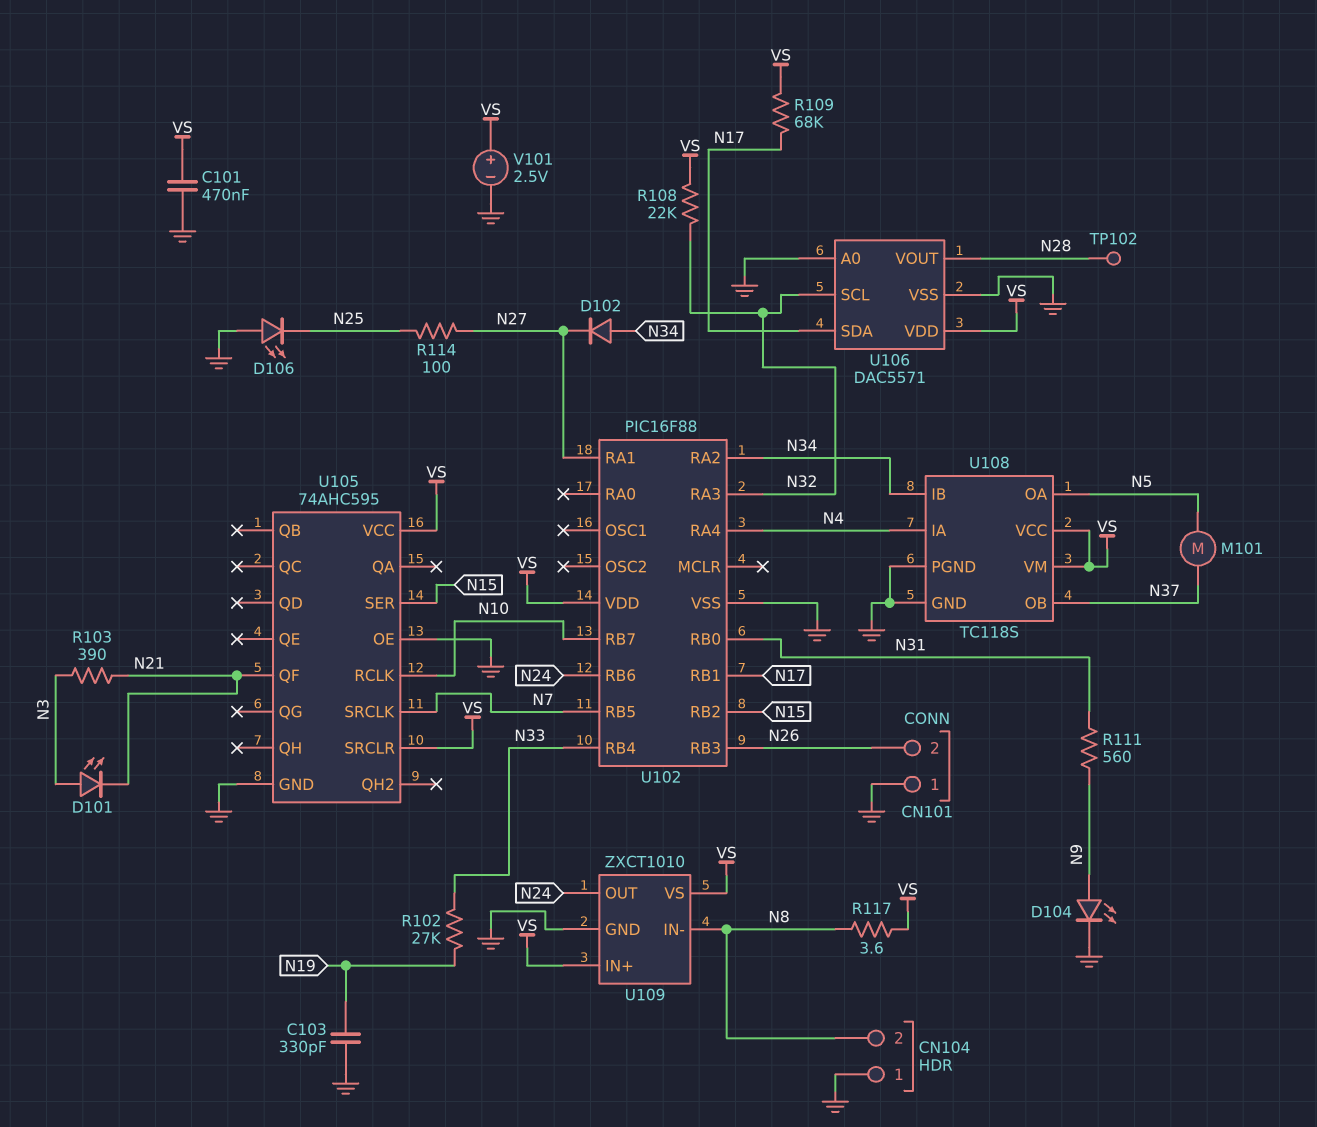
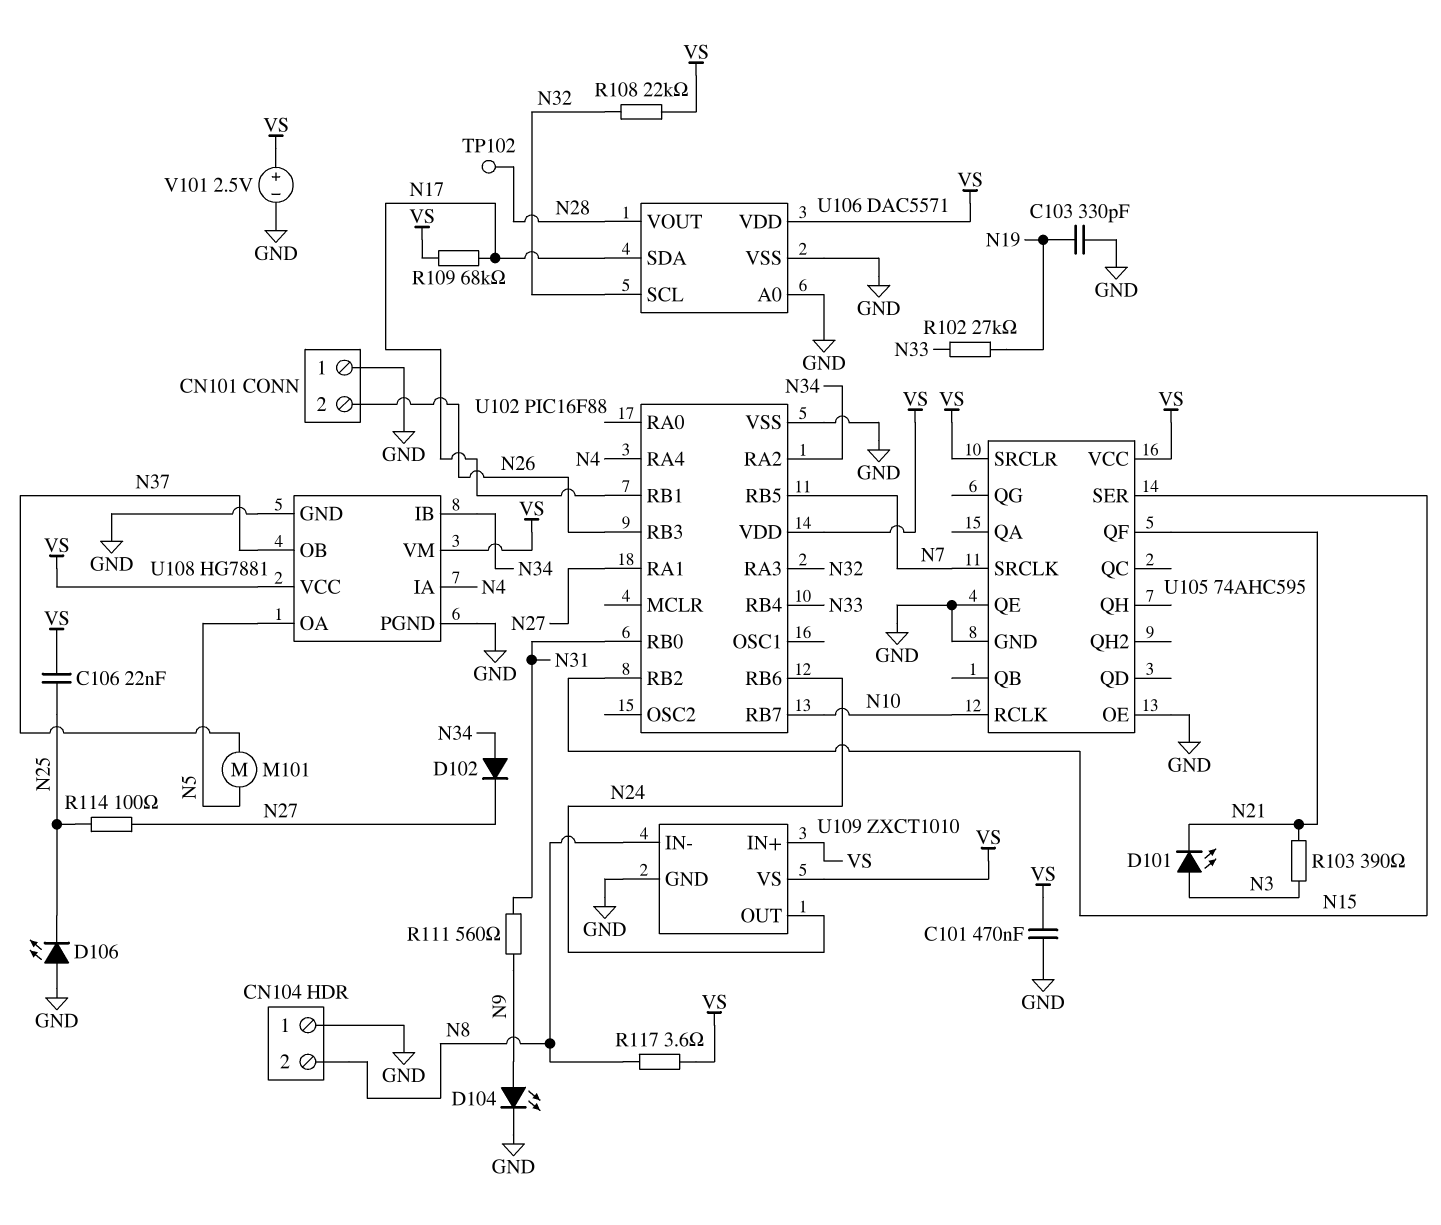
C106: none -> 22nF (N25, VS)
U105 pin QE: none -> GND
U108: TC118S -> HG7881

